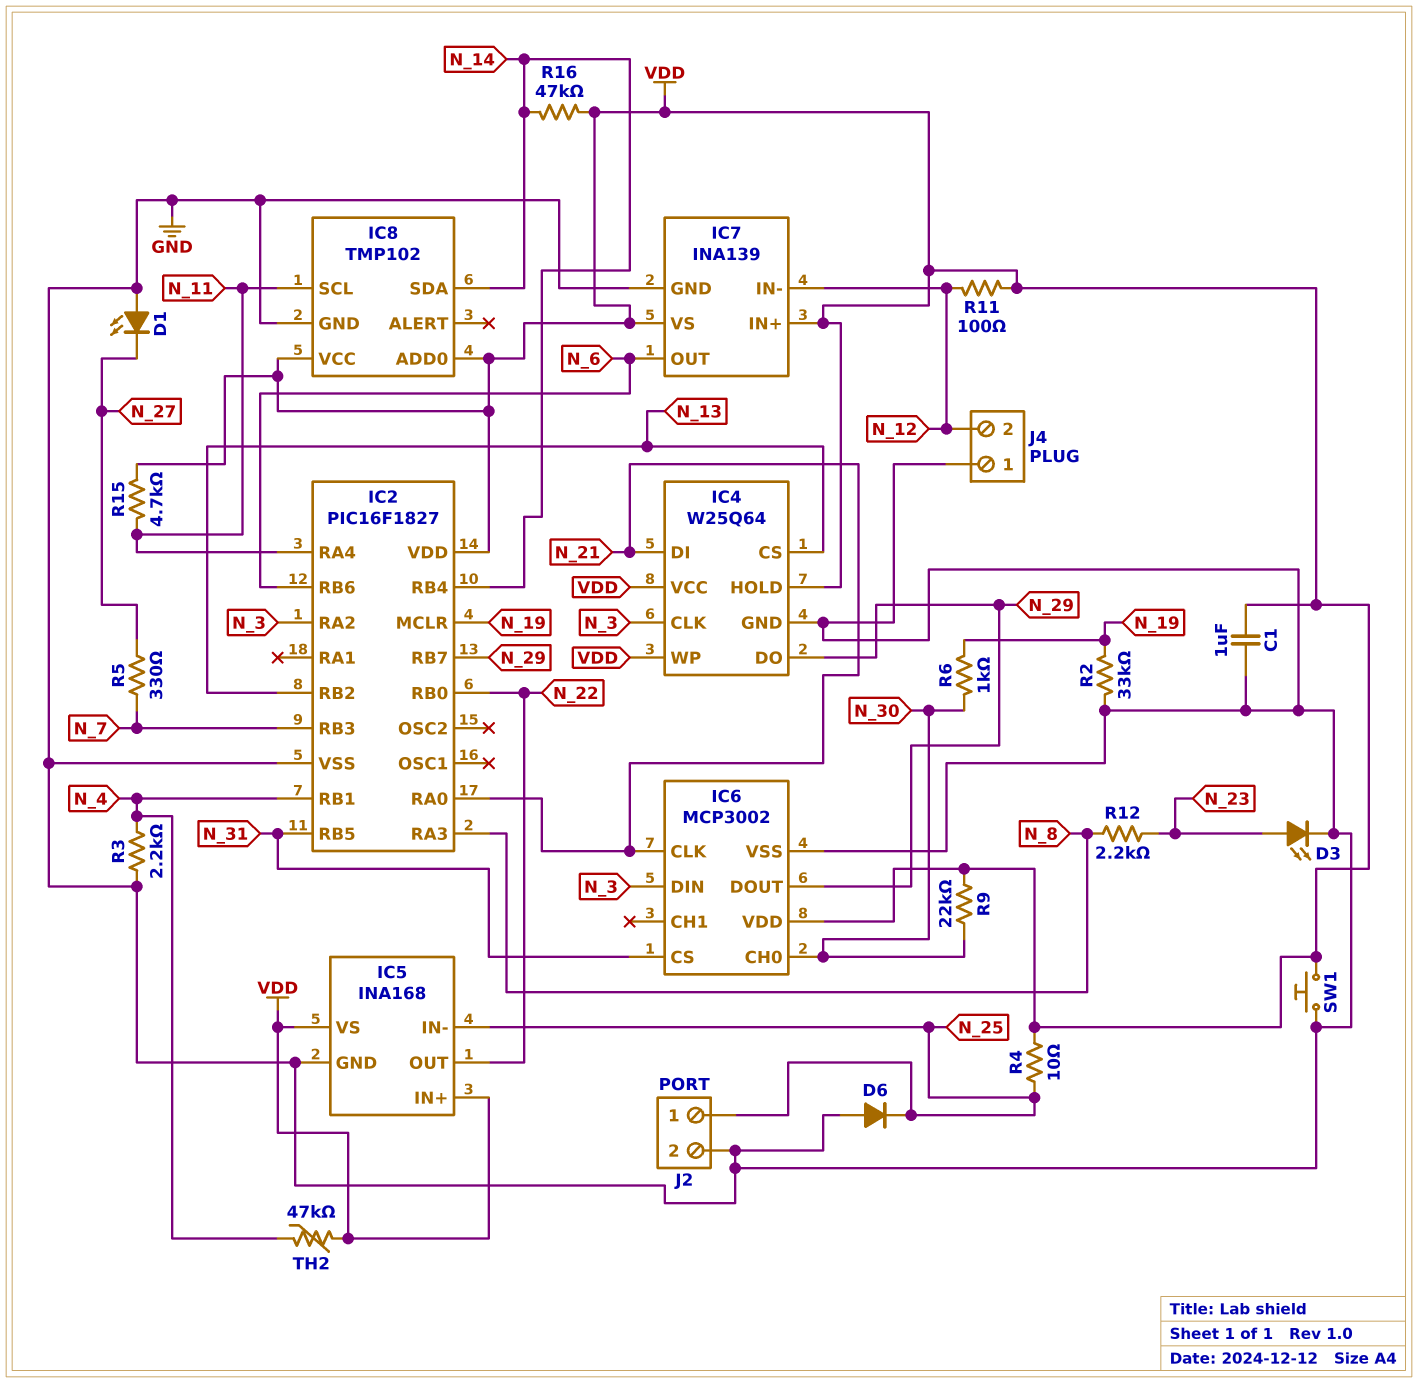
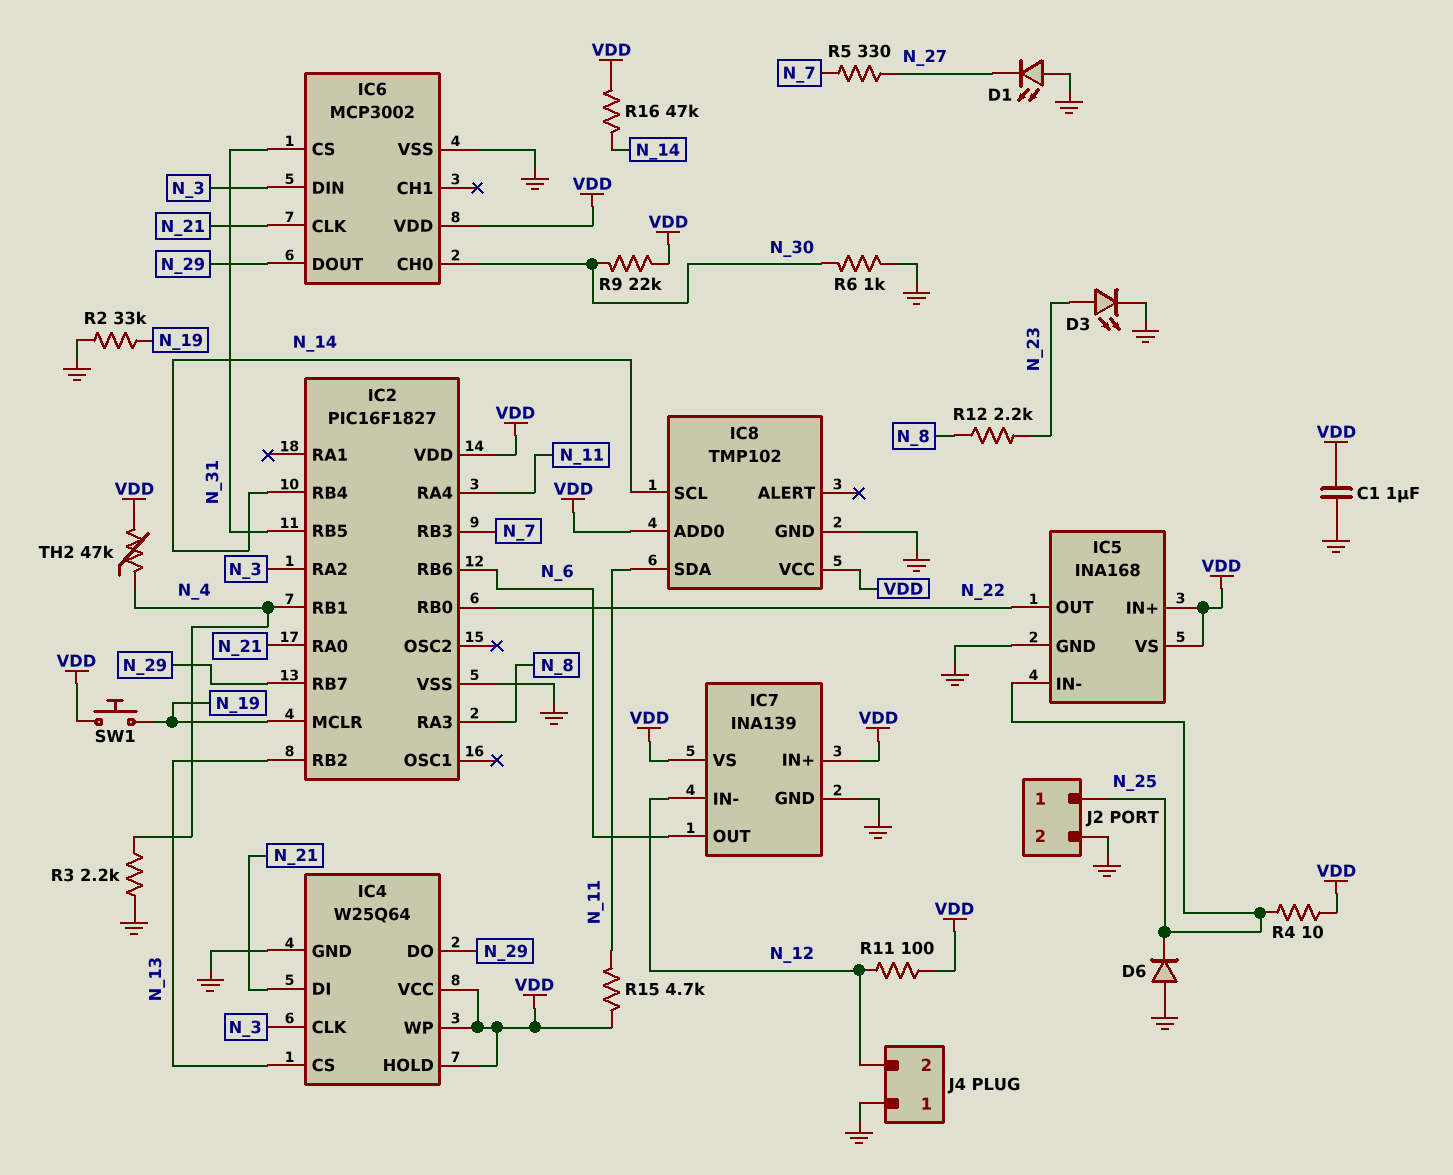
IC8 pin SCL: N_11 -> N_14
IC8 pin SDA: N_14 -> N_11
R6: 1k (N_19, N_30) -> 1k (GND, N_30)
SW1: button (GND, VDD) -> button (N_19, VDD)

